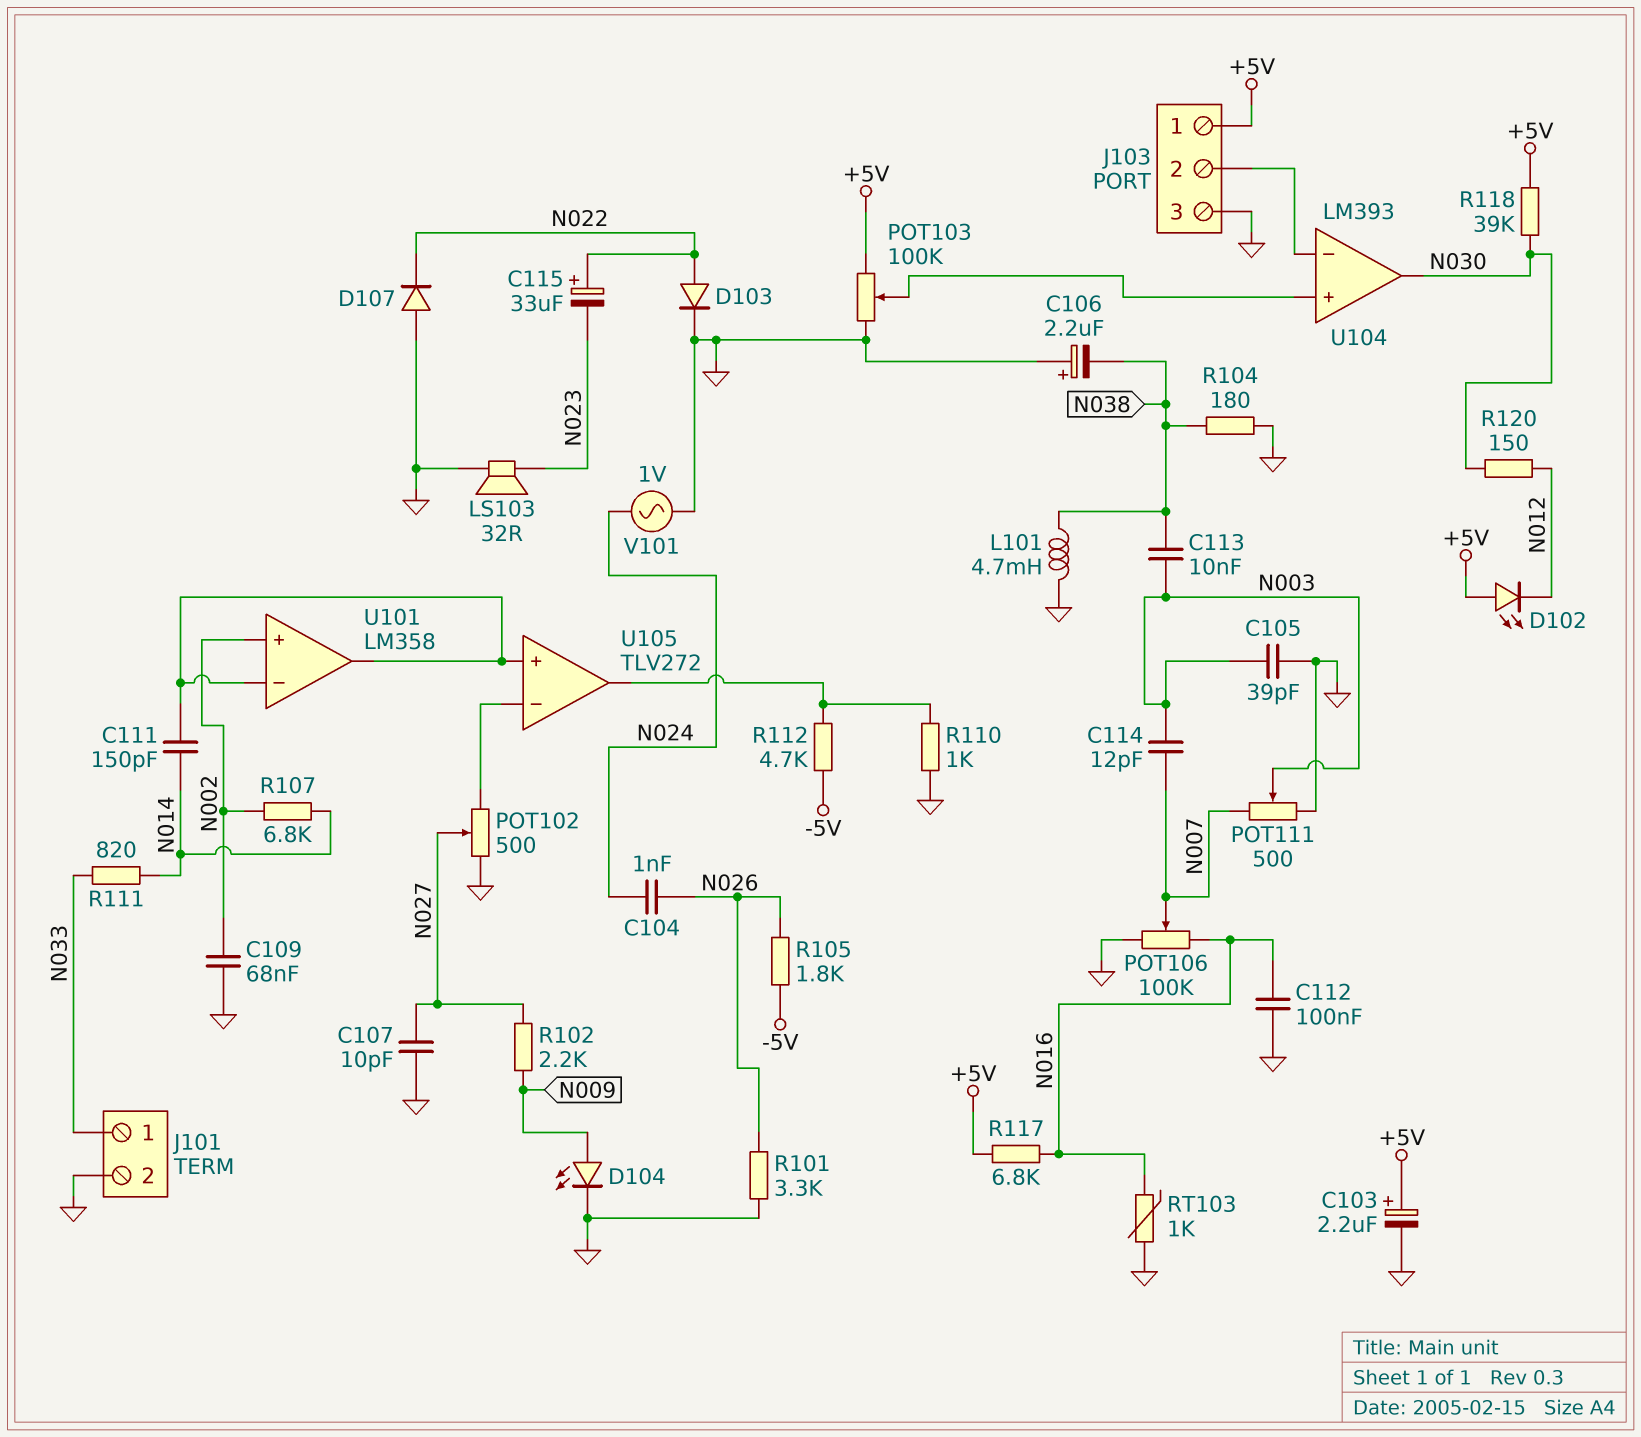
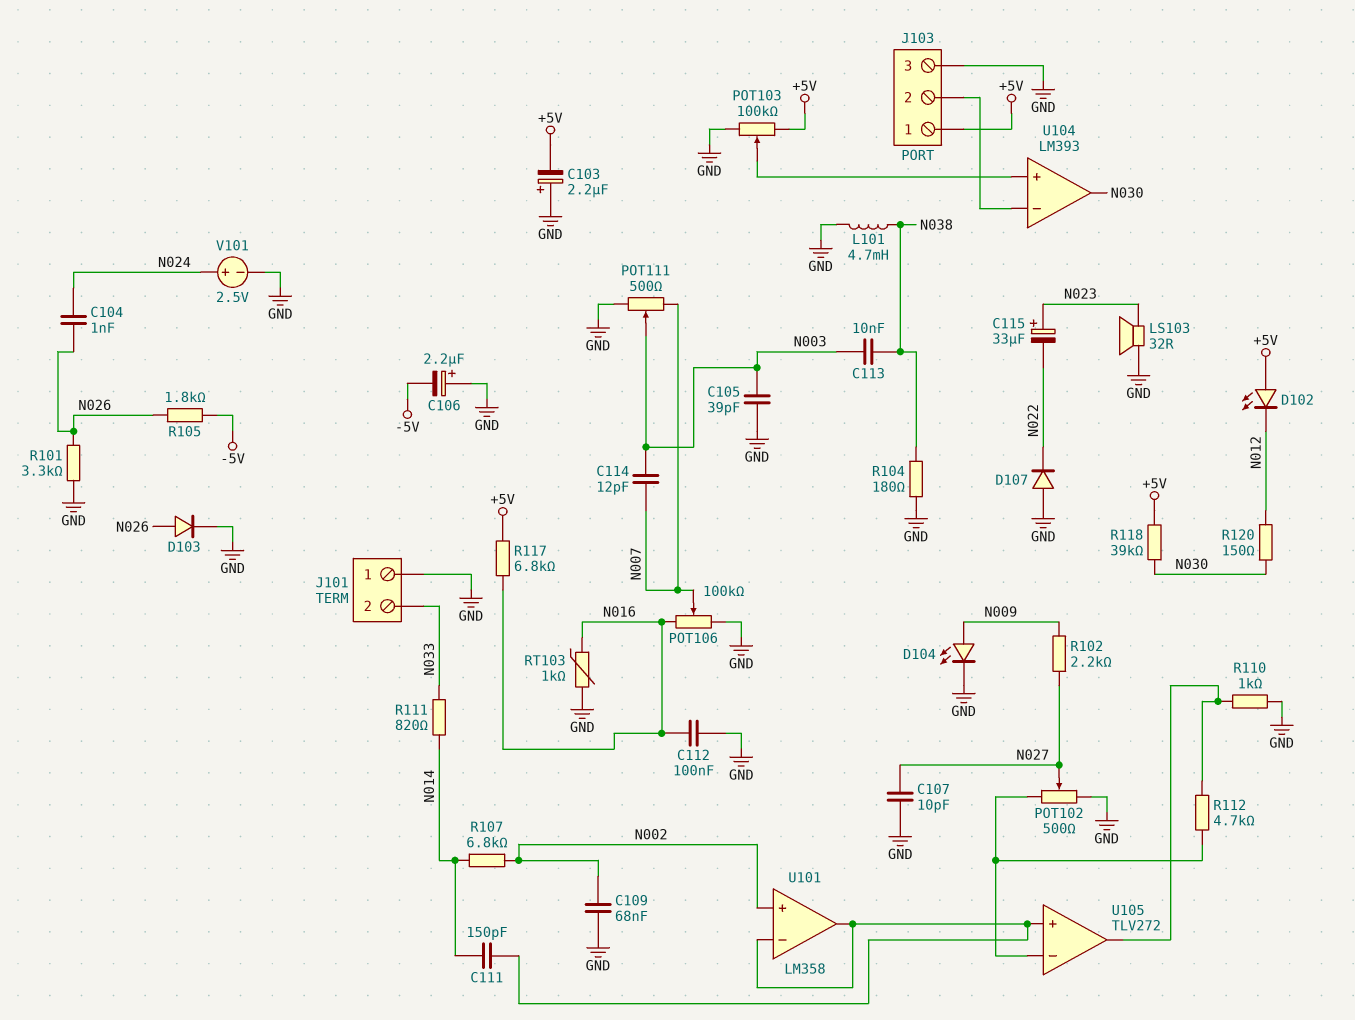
C103: 2.2uF (plus +5V, minus GND) -> 2.2uF (plus GND, minus +5V)
C106: 2.2uF (plus GND, minus N038) -> 2.2uF (plus GND, minus -5V)
C115: 33uF (plus N022, minus N023) -> 33uF (plus N023, minus N022)
D103: diode (A N022, K GND) -> diode (A N026, K GND)
J101 pin 1: N033 -> GND
J101 pin 2: GND -> N033
R112: 4.7k (-5V, U105/out) -> 4.7k (U105/in-, U105/out)
V101: AC 1V (GND, N024) -> 2.5V (plus N024, minus GND)

